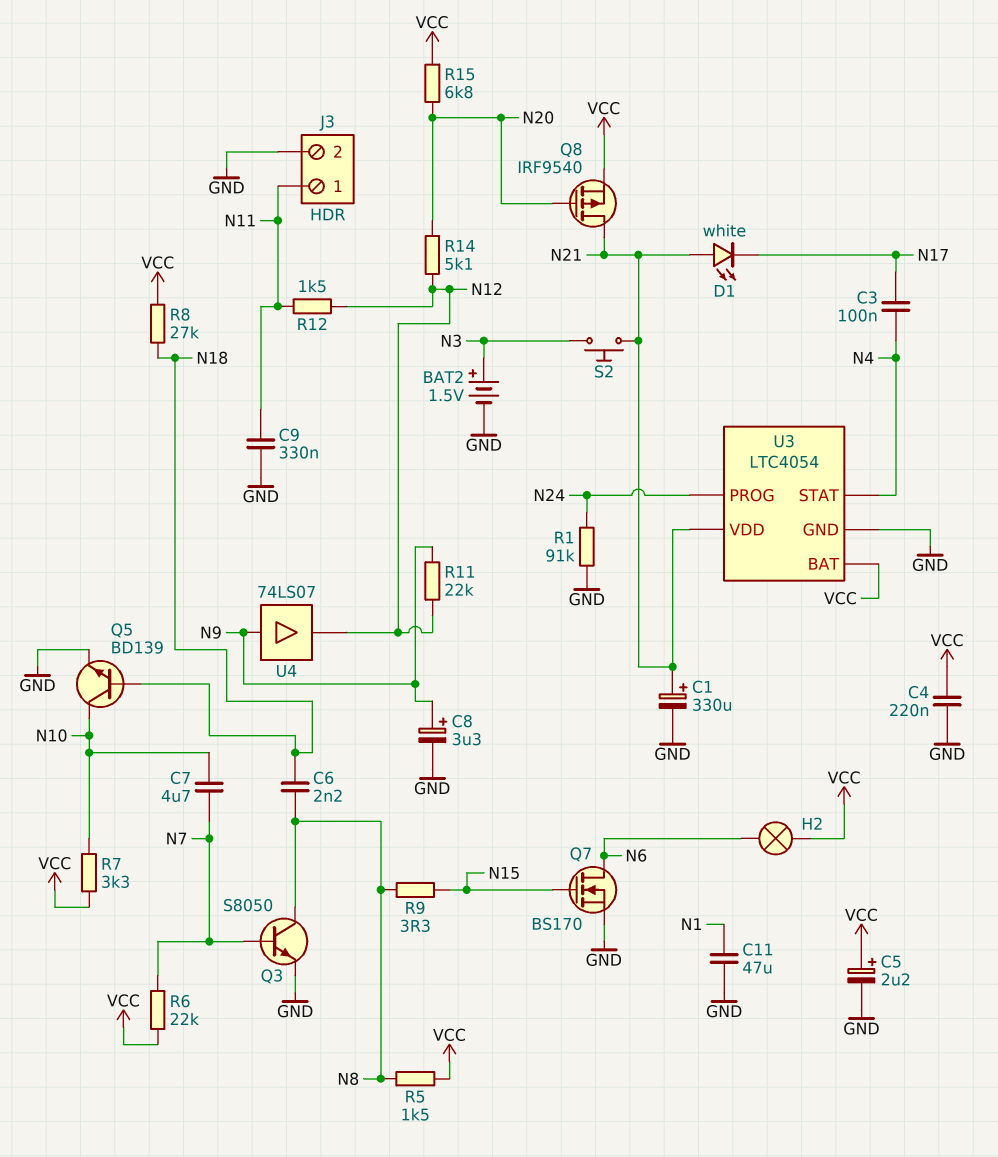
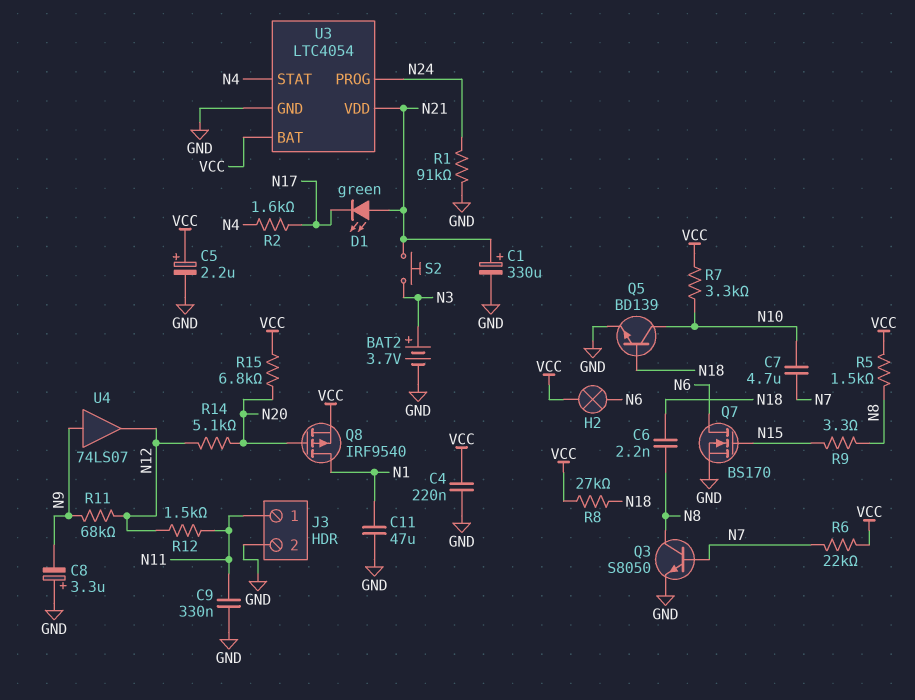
BAT2: 1.5V (plus N3, minus GND) -> 3.7V (plus N3, minus GND)
C3: 100nF (N4, N17) -> none
C8: 3.3uF (plus N9, minus GND) -> 3.3uF (plus GND, minus N9)
D1: LED white (A N21, K N17) -> LED green (A N21, K N17)
Q8: PMOS IRF9540 (G N20, D N21, S VCC) -> PMOS IRF9540 (G N20, D N1, S VCC)
R2: none -> 1.6k (N4, N17)
R11: 22k (N9, N12) -> 68k (N9, N12)

